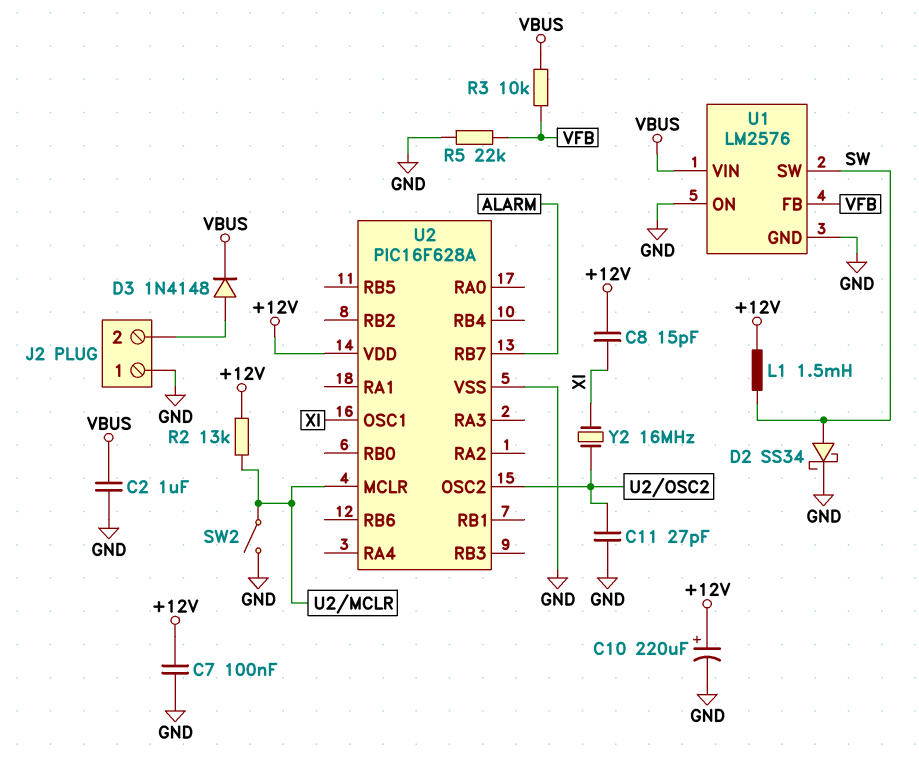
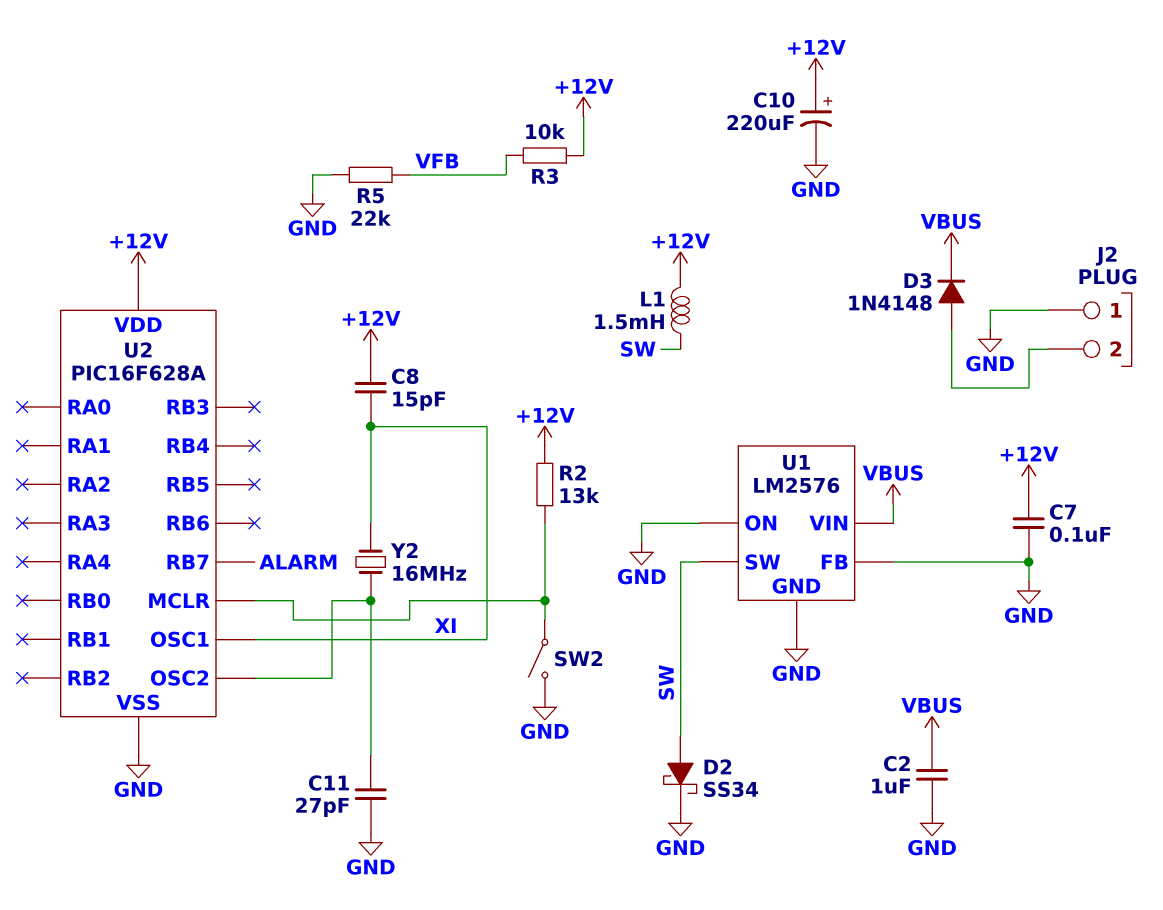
R3: 10k (VBUS, VFB) -> 10k (+12V, VFB)
U1 pin FB: VFB -> GND

